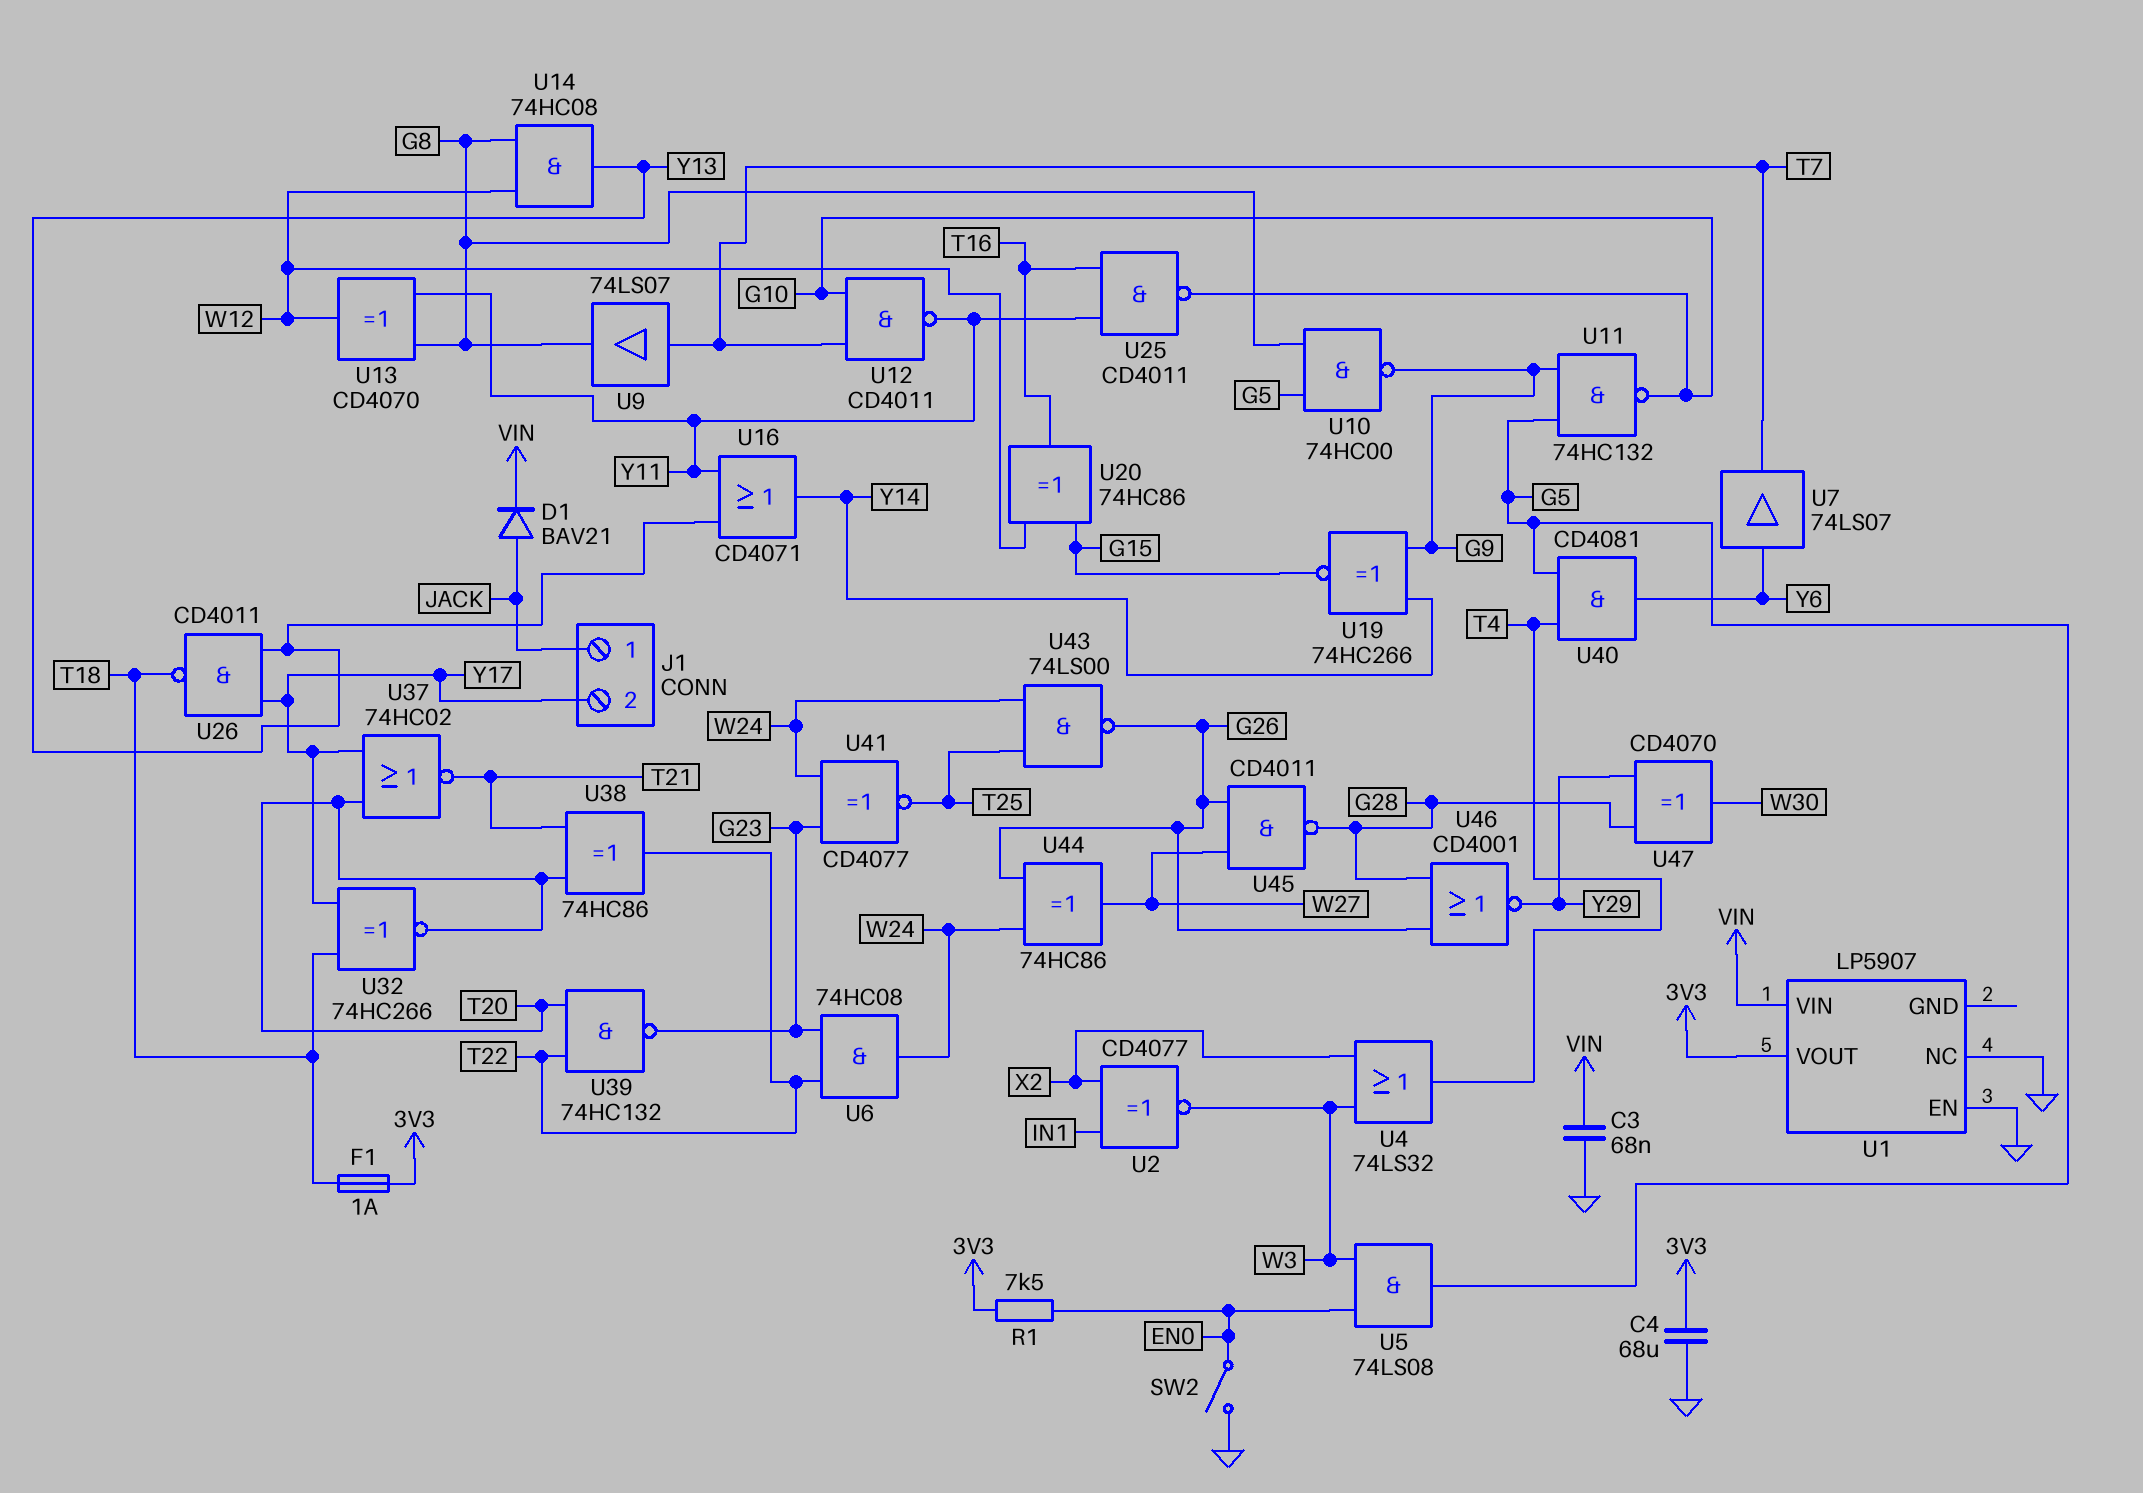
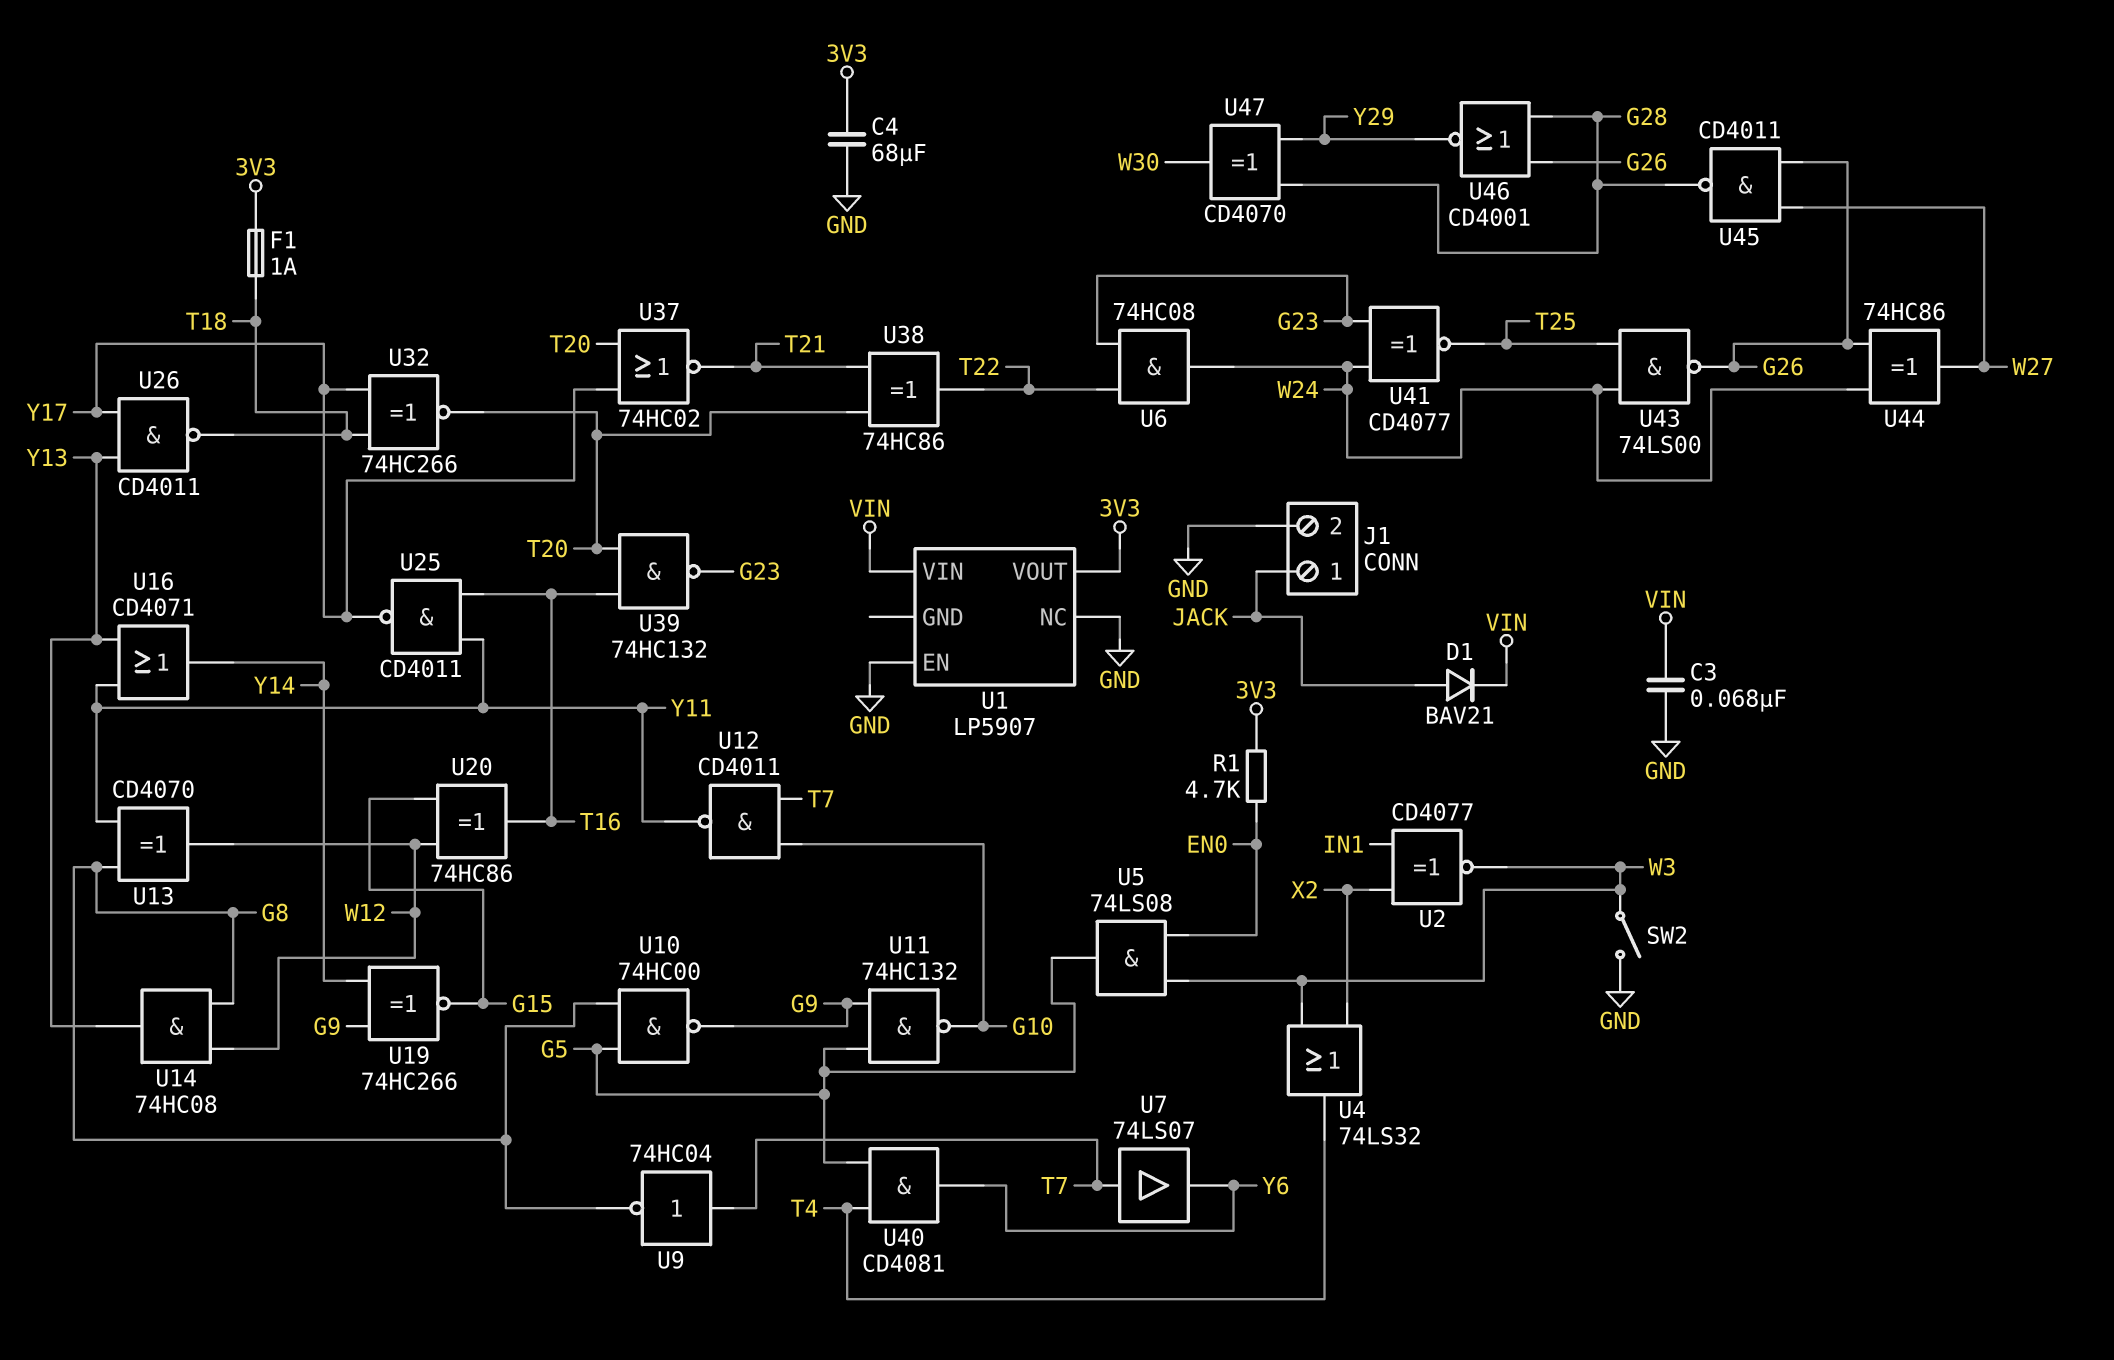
J1 pin 2: Y17 -> GND
R1: 7.5k (3V3, EN0) -> 4.7k (3V3, EN0)
SW2: switch (EN0, GND) -> switch (GND, W3)
U7: buffer 74LS07 (in Y6, out T7) -> buffer 74LS07 (in T7, out Y6)
U9: buffer 74LS07 (in T7, out G8) -> NOT 74HC04 (in T7, out G8)
U25: NAND CD4011 (in T16, in Y11, out G10) -> NAND CD4011 (in T16, in Y11, out Y17)
U39: NAND 74HC132 (in T20, in T22, out G23) -> NAND 74HC132 (in T16, in T20, out G23)

